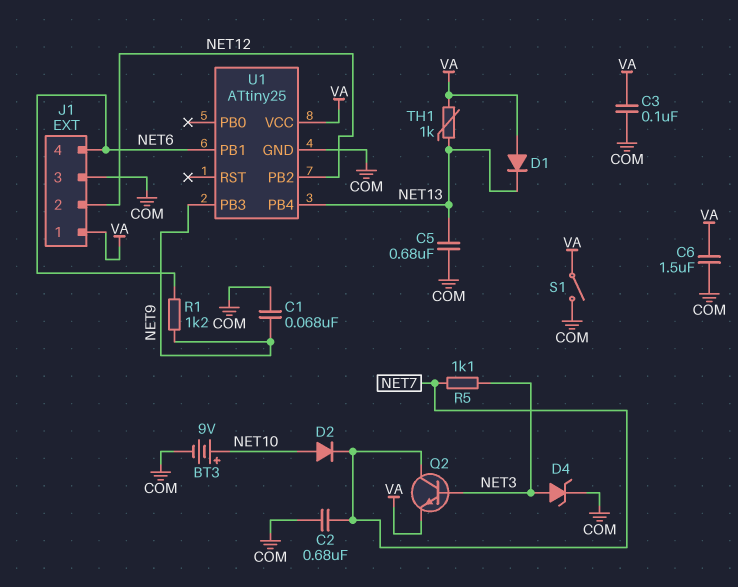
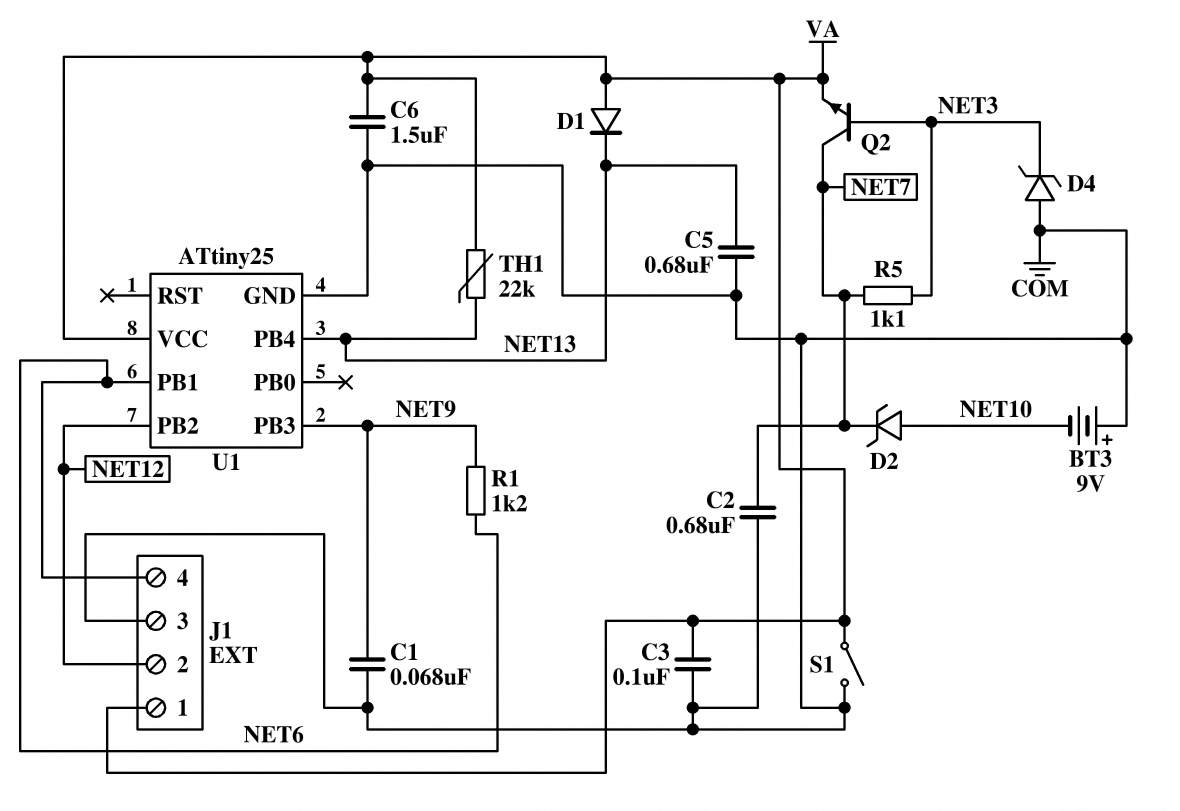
BT3: 9V (plus NET10, minus COM) -> 9V (plus COM, minus NET10)
D2: diode (A NET10, K NET7) -> zener (A NET10, K NET7)
D4: zener (A NET3, K COM) -> zener (A COM, K NET3)
TH1: 1k (NET13, VA) -> 22k (NET13, VA)

